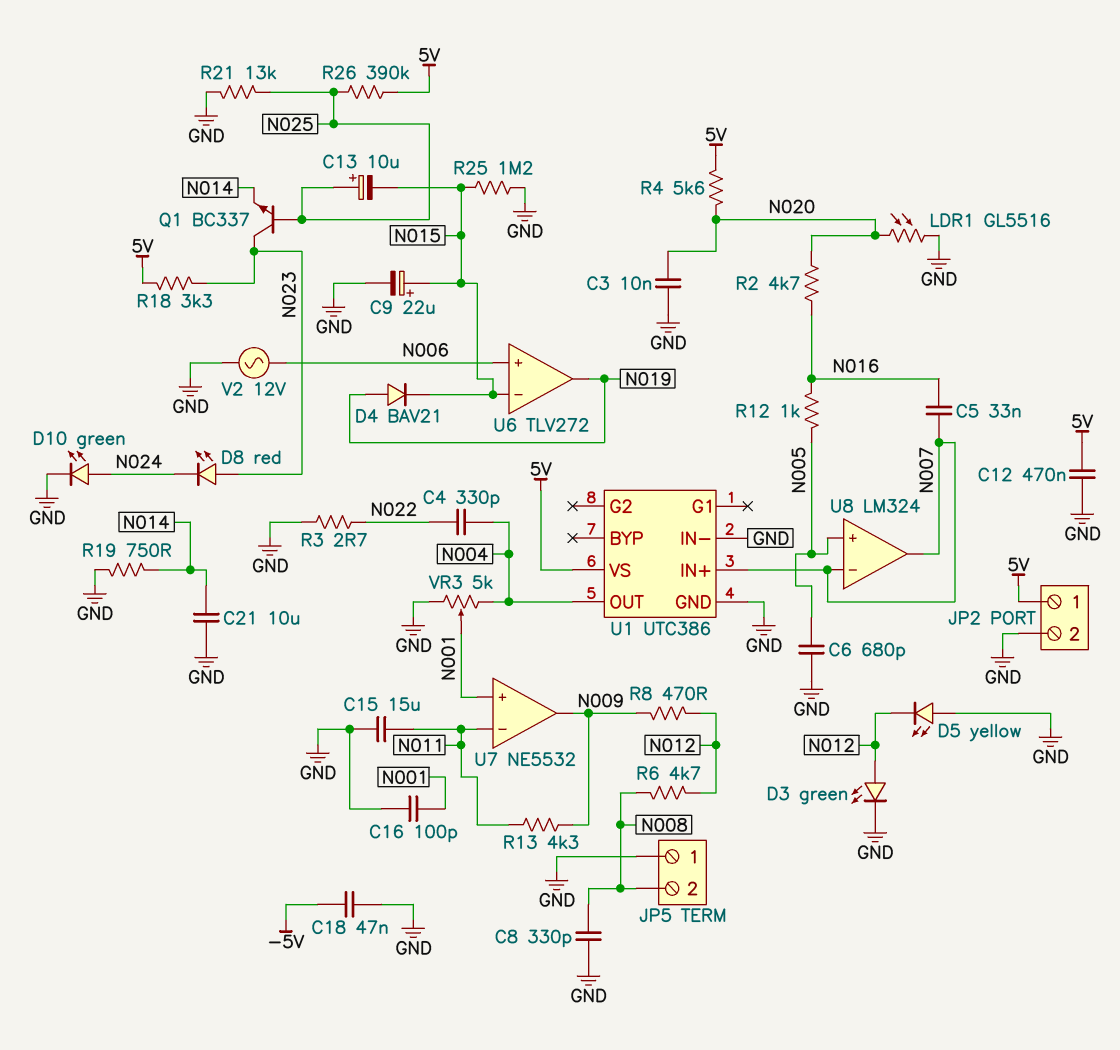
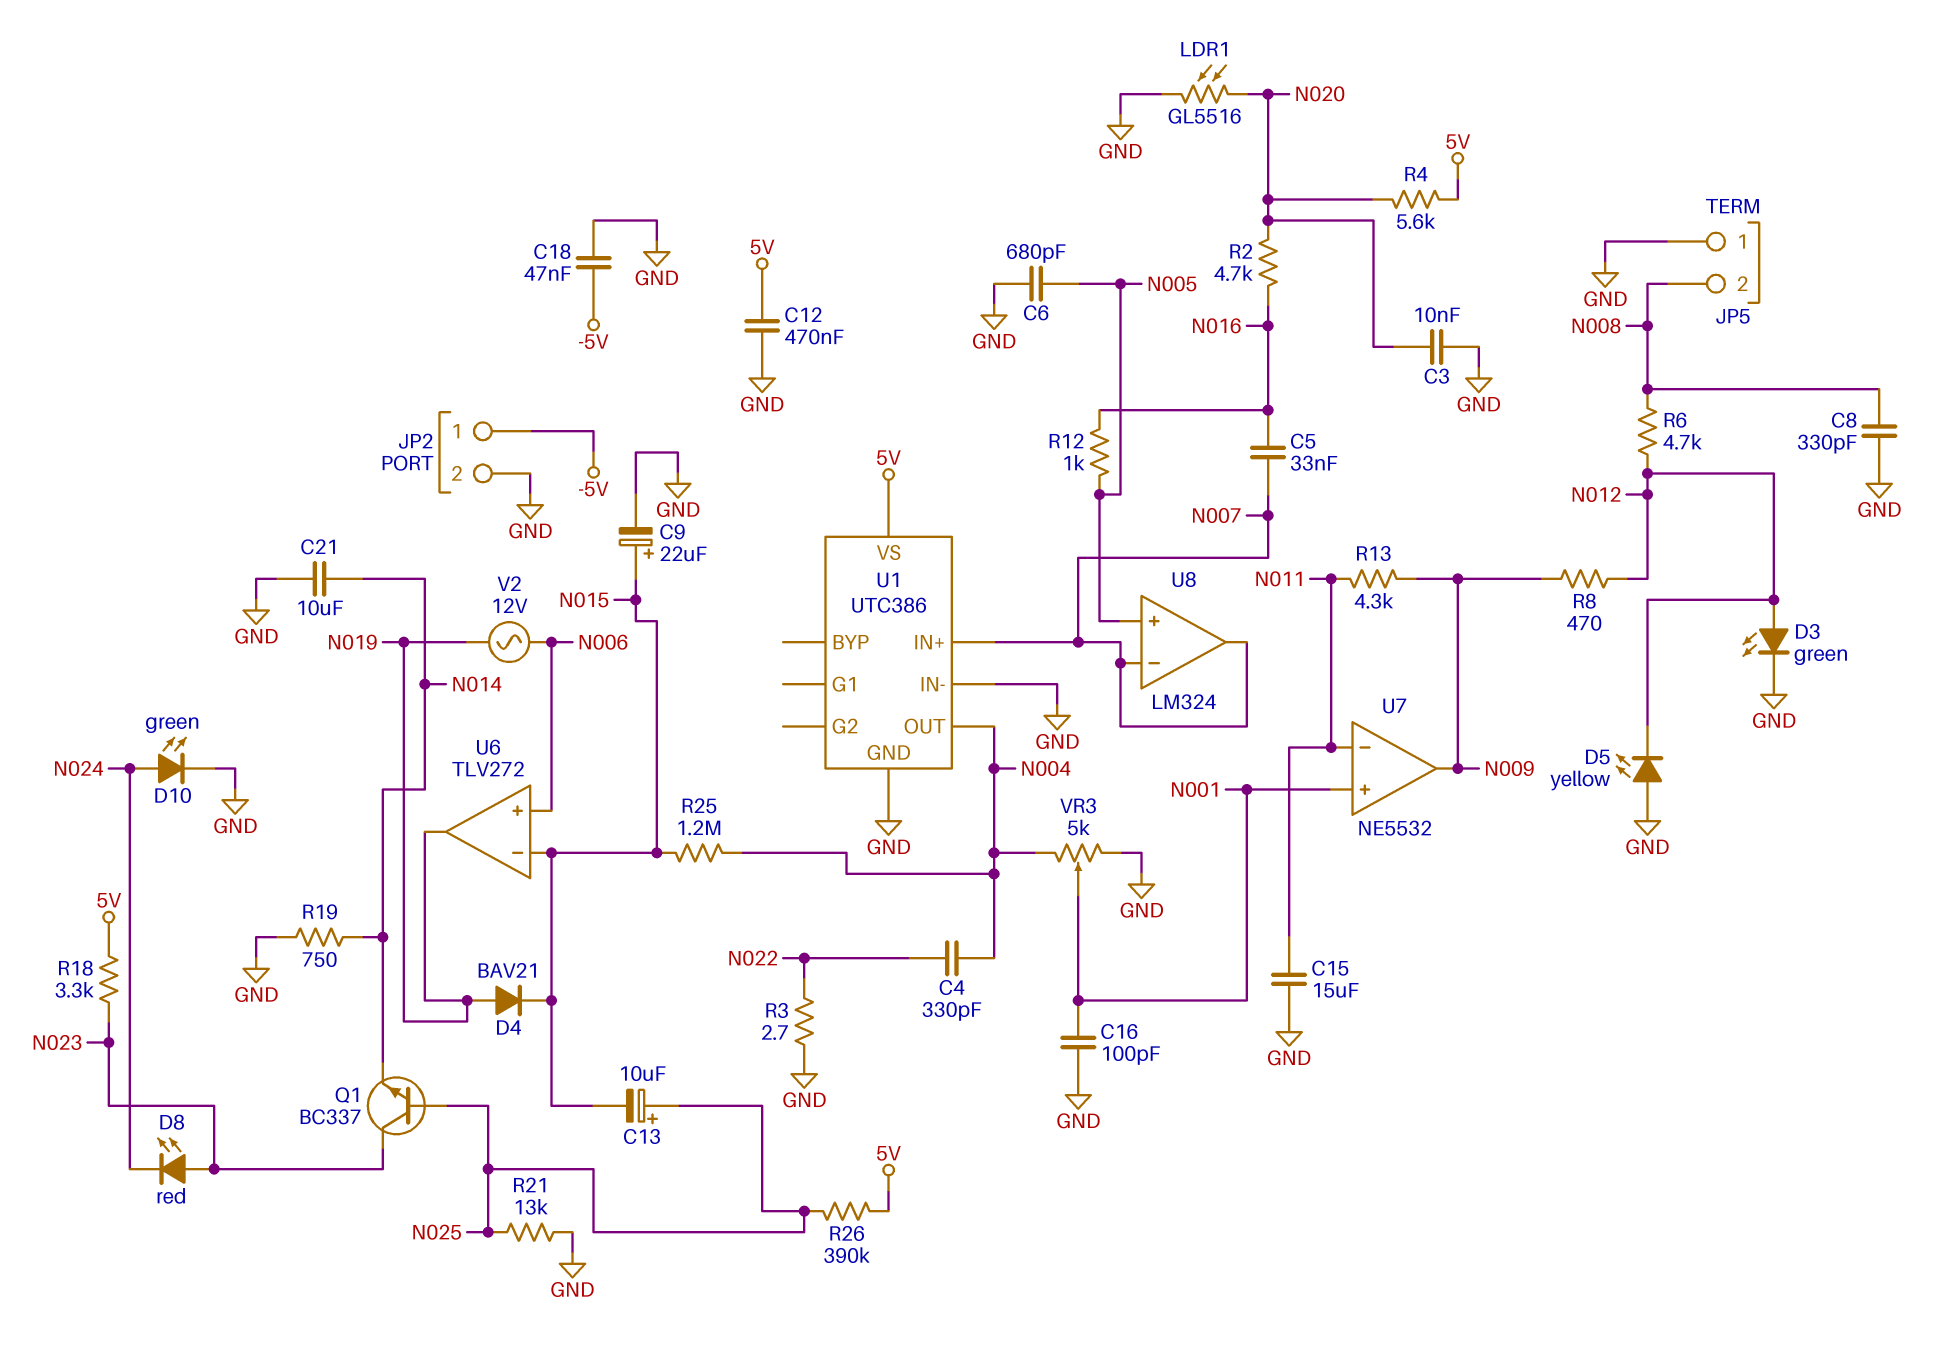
JP2 pin 1: 5V -> -5V
R25: 1.2M (GND, N015) -> 1.2M (N004, N015)
V2: AC 12V (GND, N006) -> AC 12V (N006, N019)

